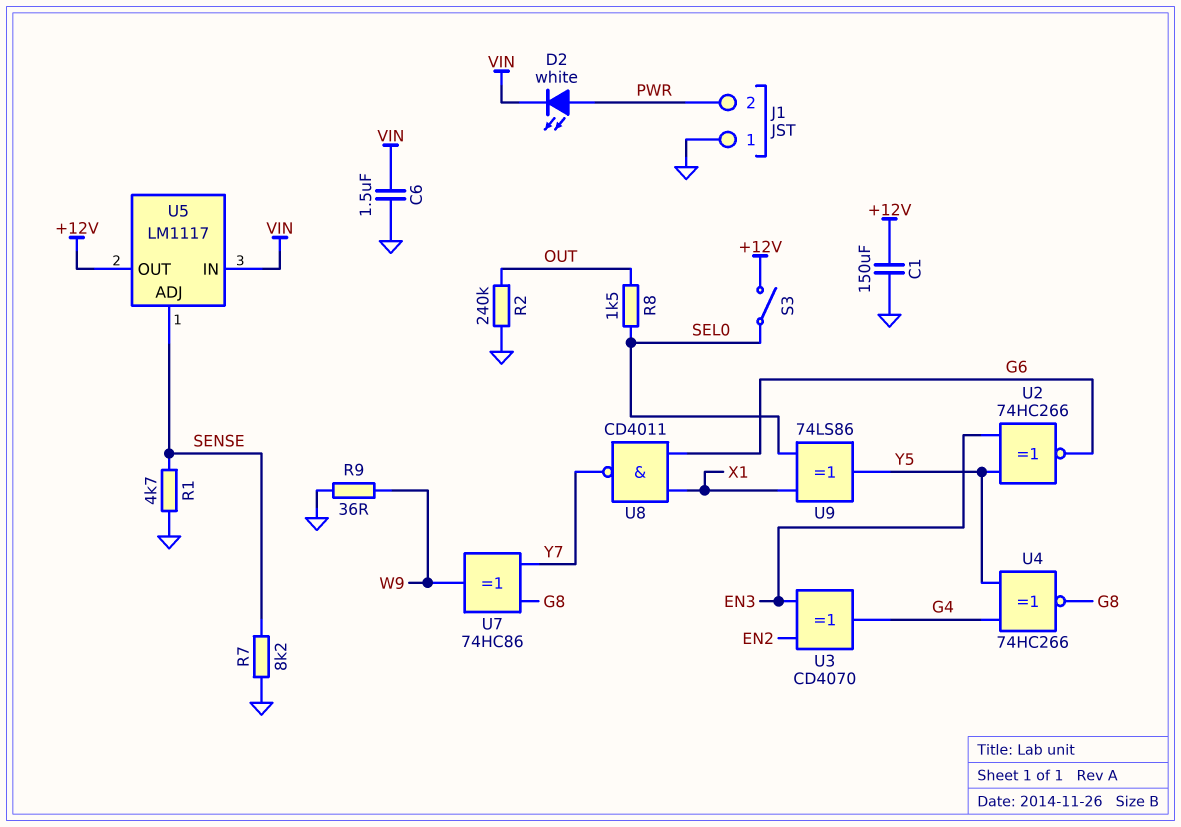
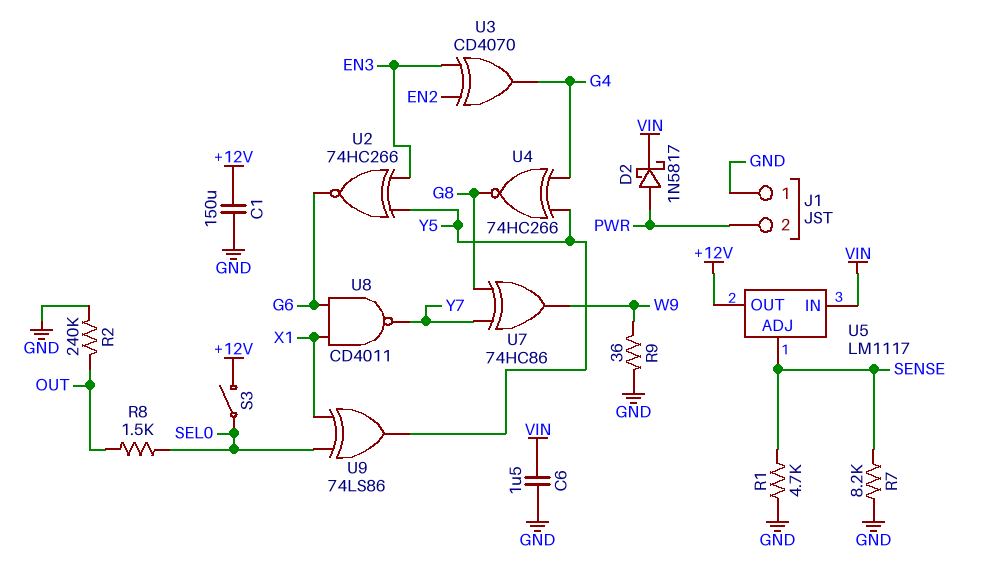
D2: LED white (A PWR, K VIN) -> schottky 1N5817 (A PWR, K VIN)

